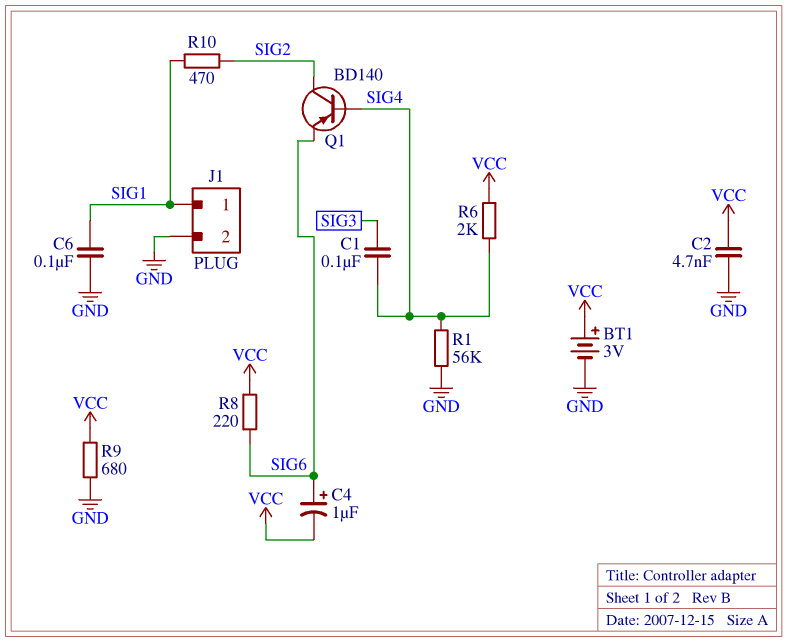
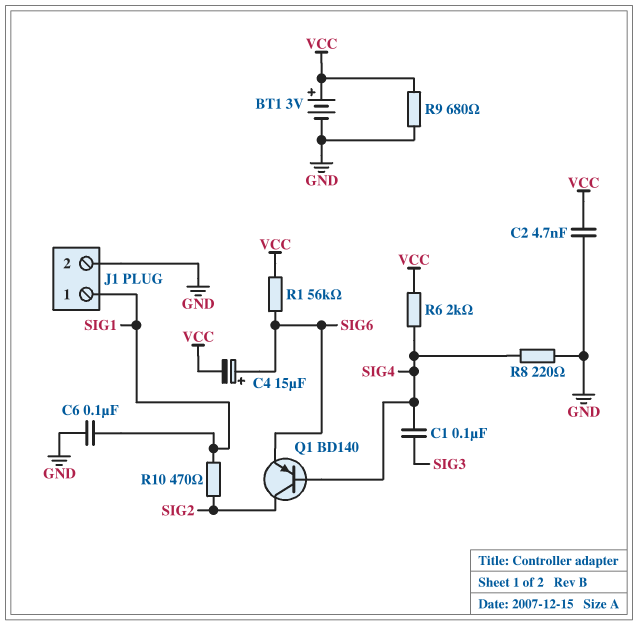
C4: 1uF (plus SIG6, minus VCC) -> 15uF (plus SIG6, minus VCC)
R1: 56k (GND, SIG4) -> 56k (SIG6, VCC)
R8: 220 (SIG6, VCC) -> 220 (GND, SIG4)

